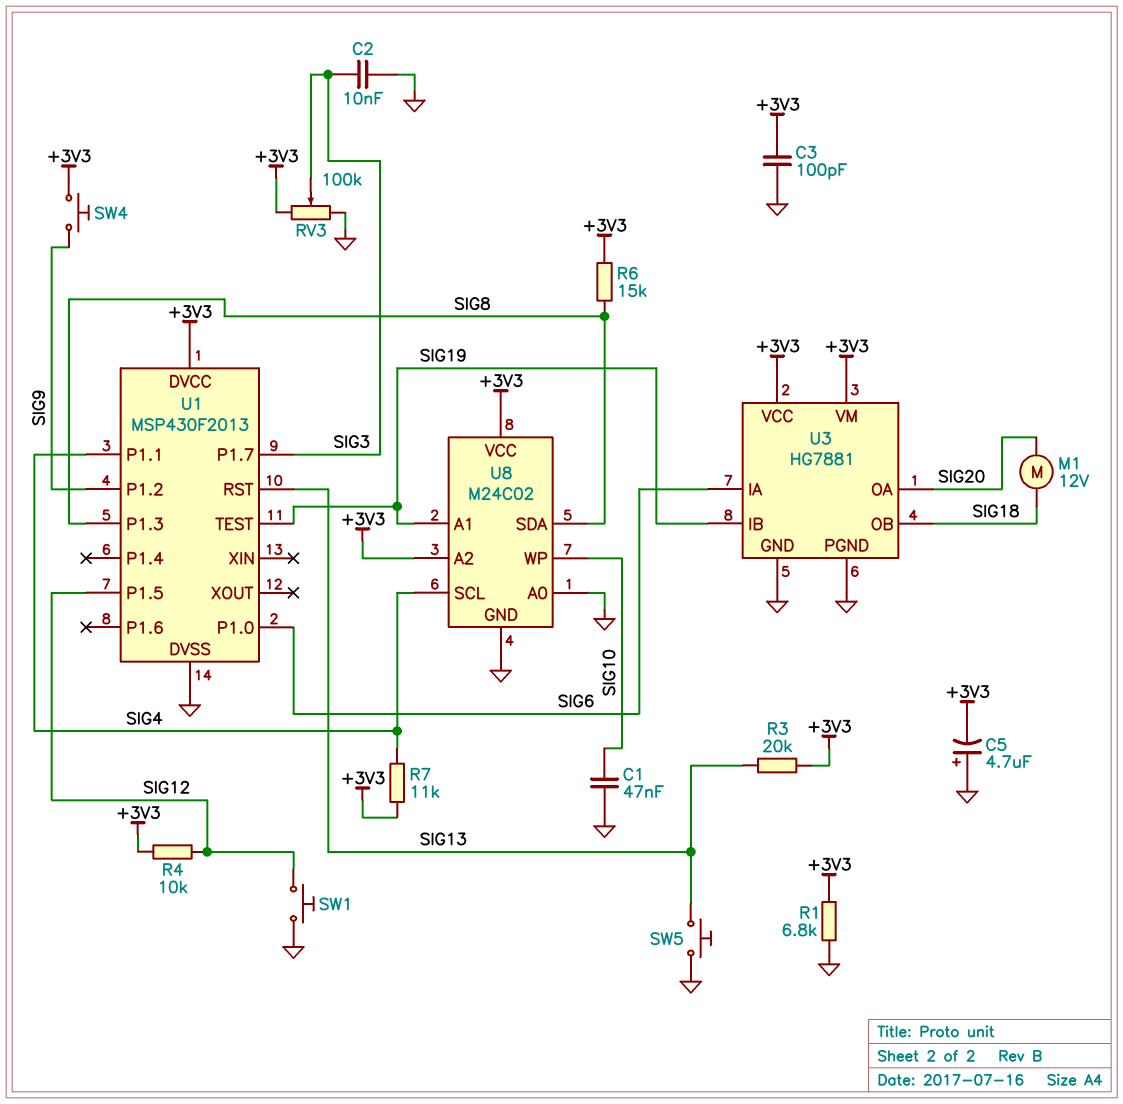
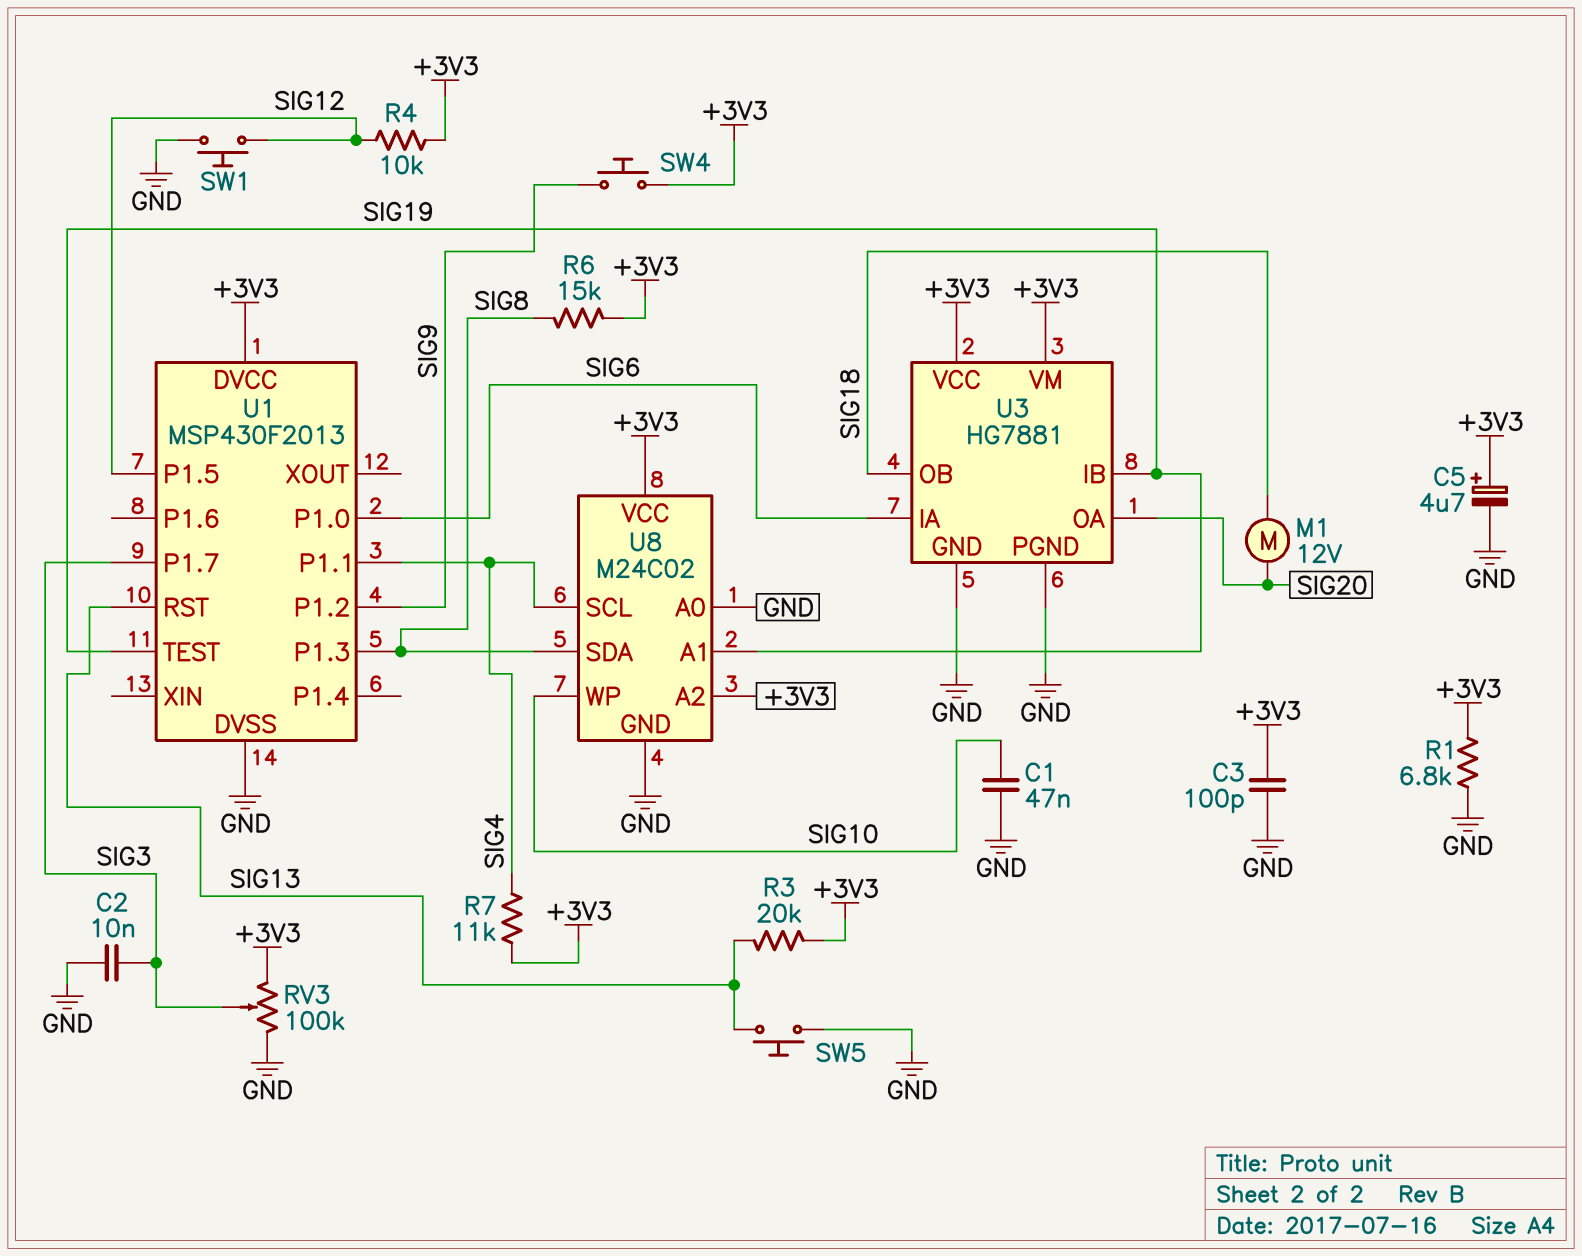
C5: 4.7uF (plus GND, minus +3V3) -> 4.7uF (plus +3V3, minus GND)

